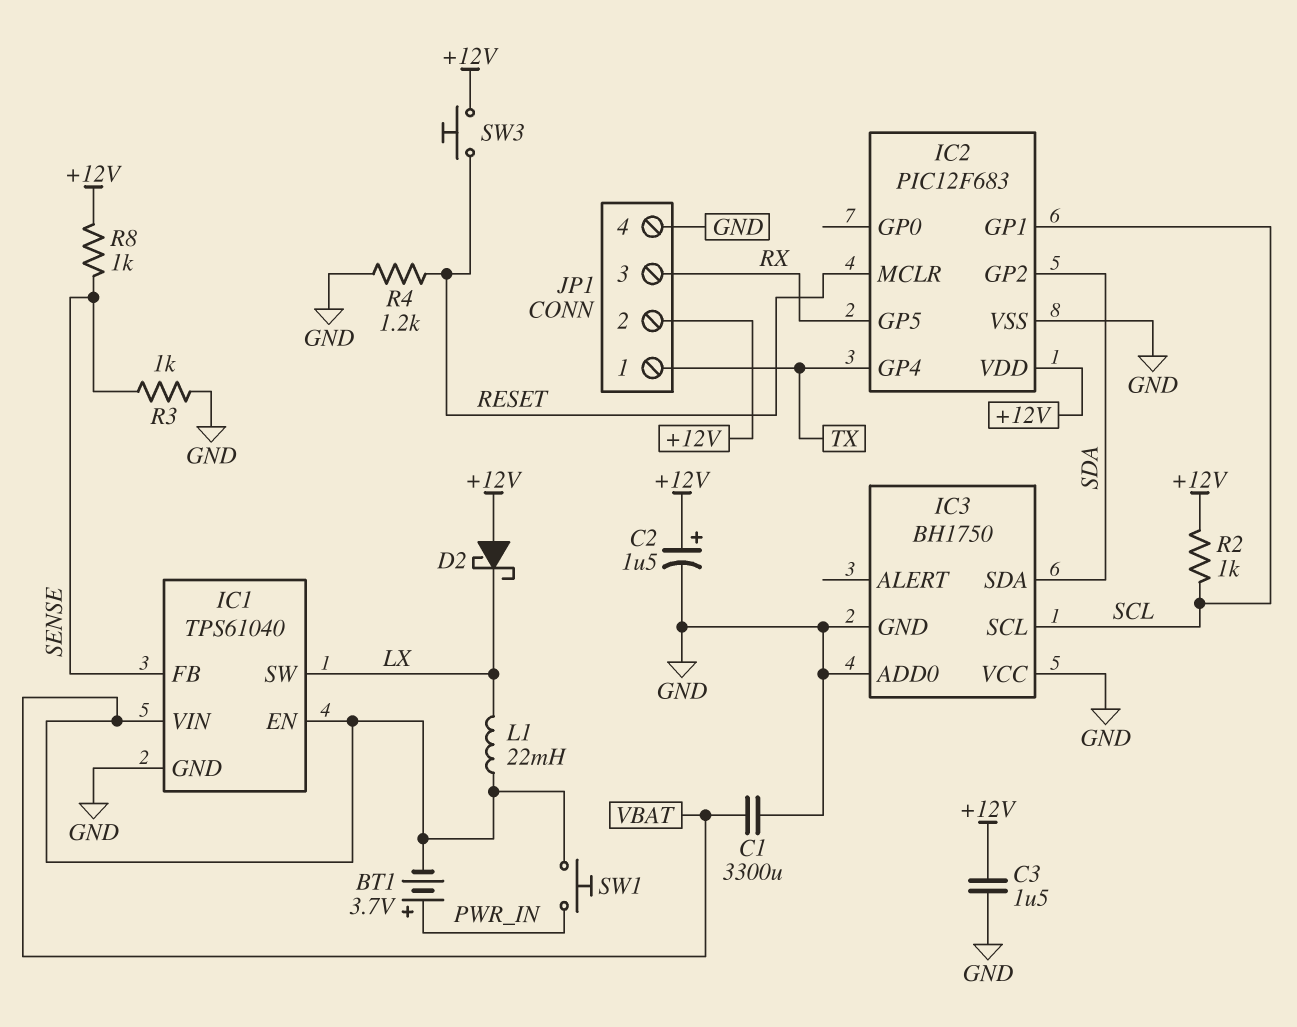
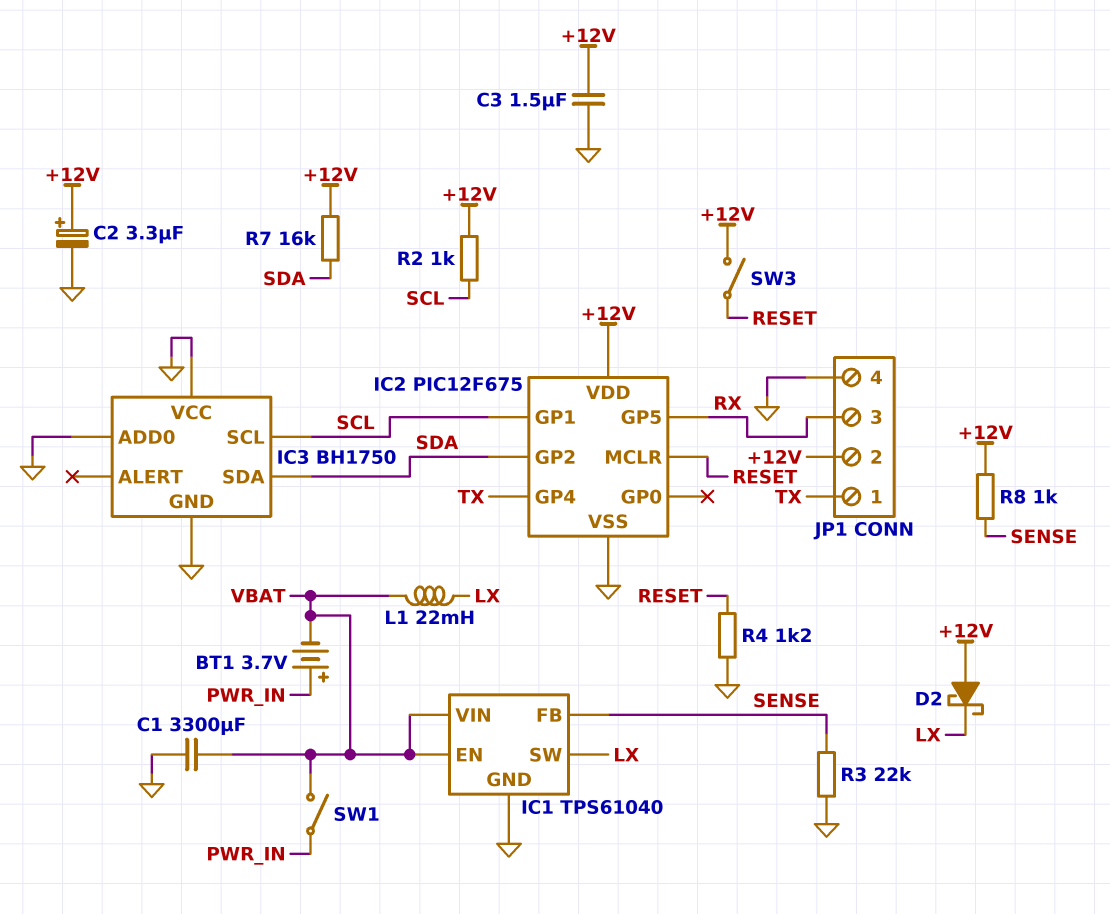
C2: 1.5uF (plus +12V, minus GND) -> 3.3uF (plus +12V, minus GND)
IC2: PIC12F683 -> PIC12F675
R3: 1k (GND, SENSE) -> 22k (GND, SENSE)
R7: none -> 16k (+12V, SDA)
SW1: button (PWR_IN, VBAT) -> switch (PWR_IN, VBAT)
SW3: button (+12V, RESET) -> switch (+12V, RESET)

